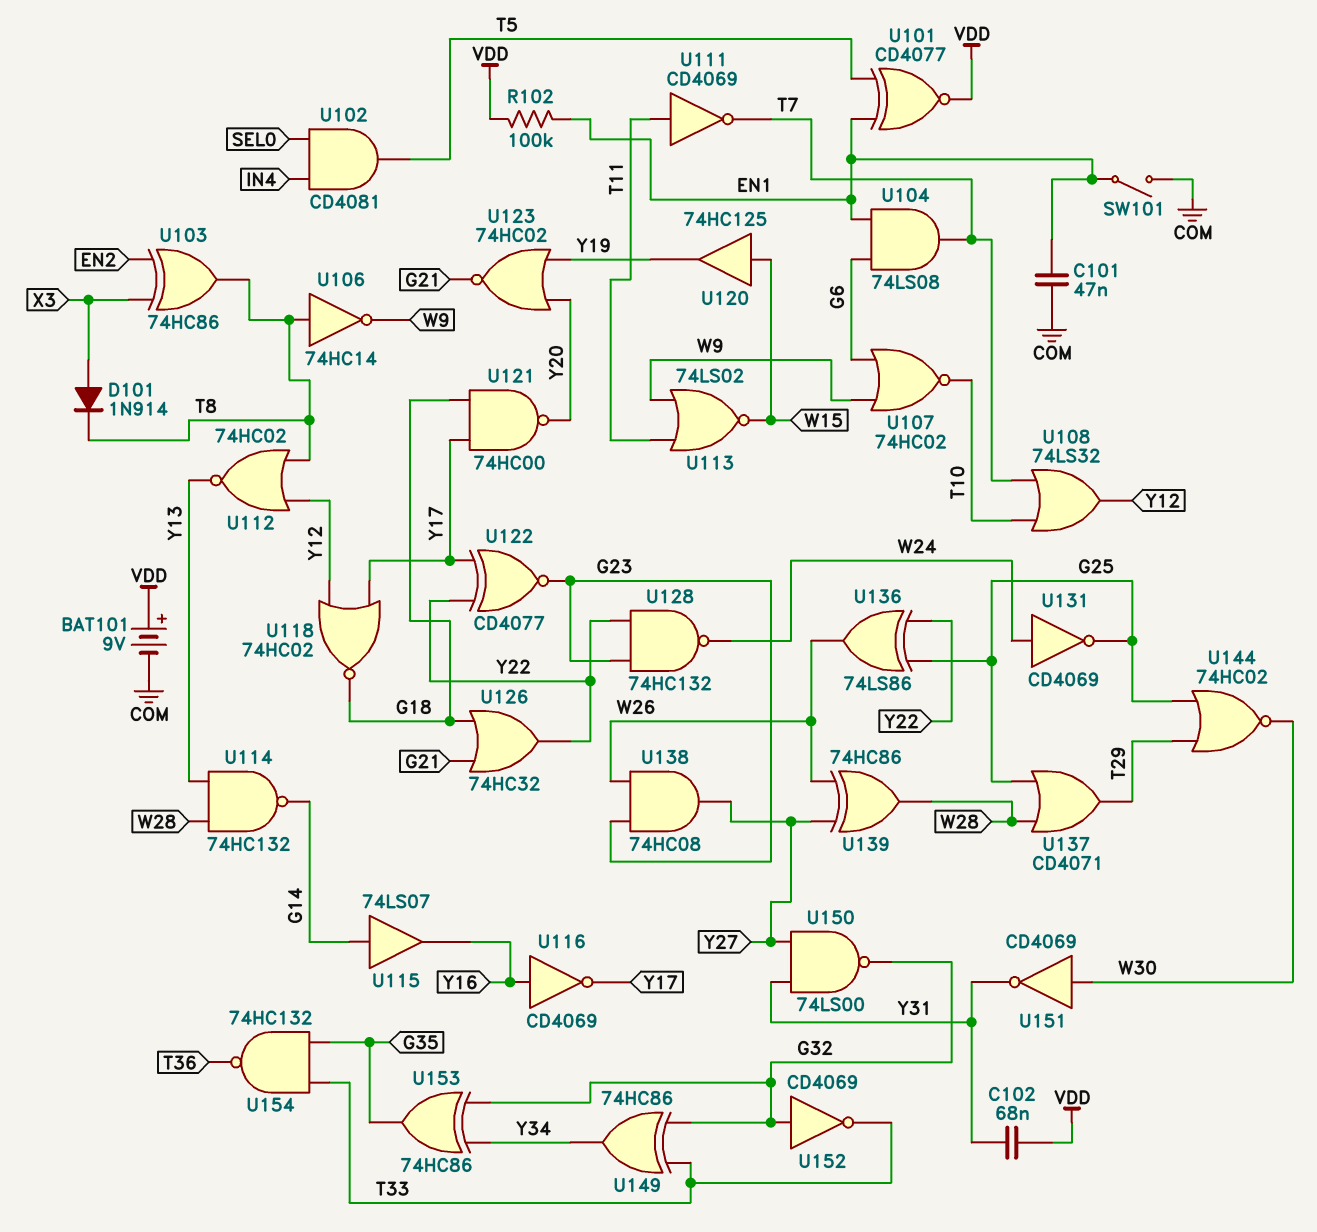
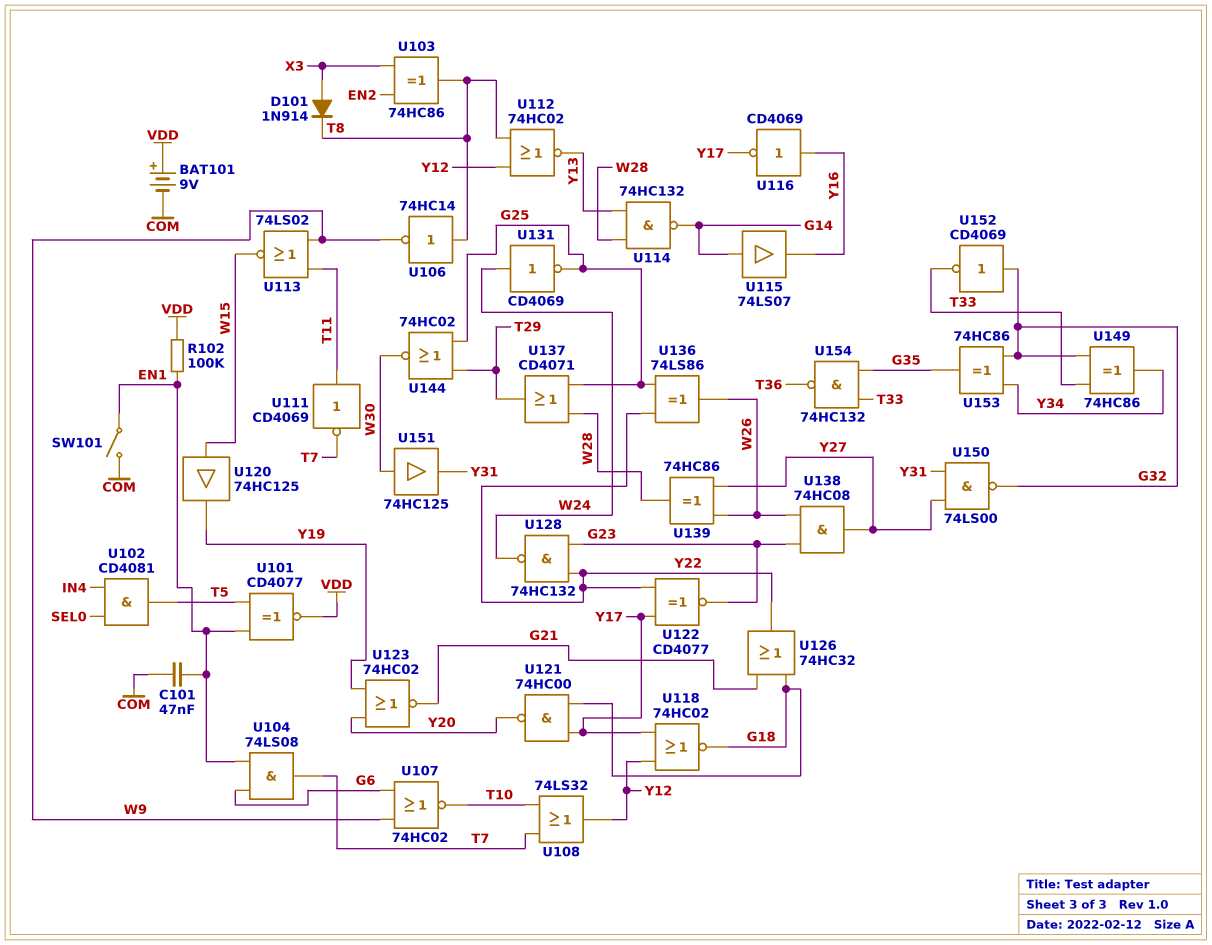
C102: 68nF (VDD, Y31) -> none
U151: NOT CD4069 (in W30, out Y31) -> buffer 74HC125 (in W30, out Y31)

